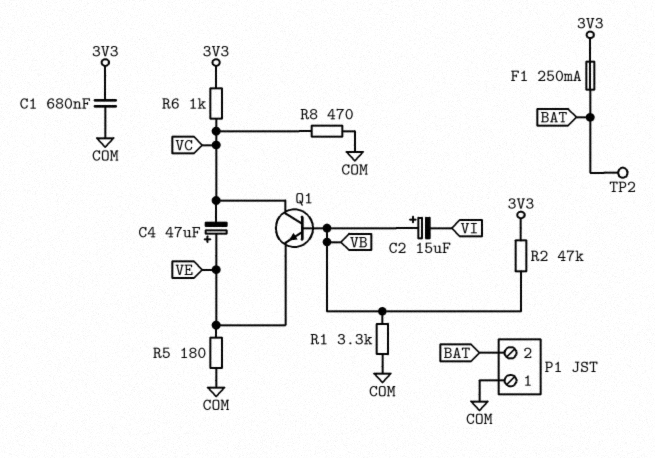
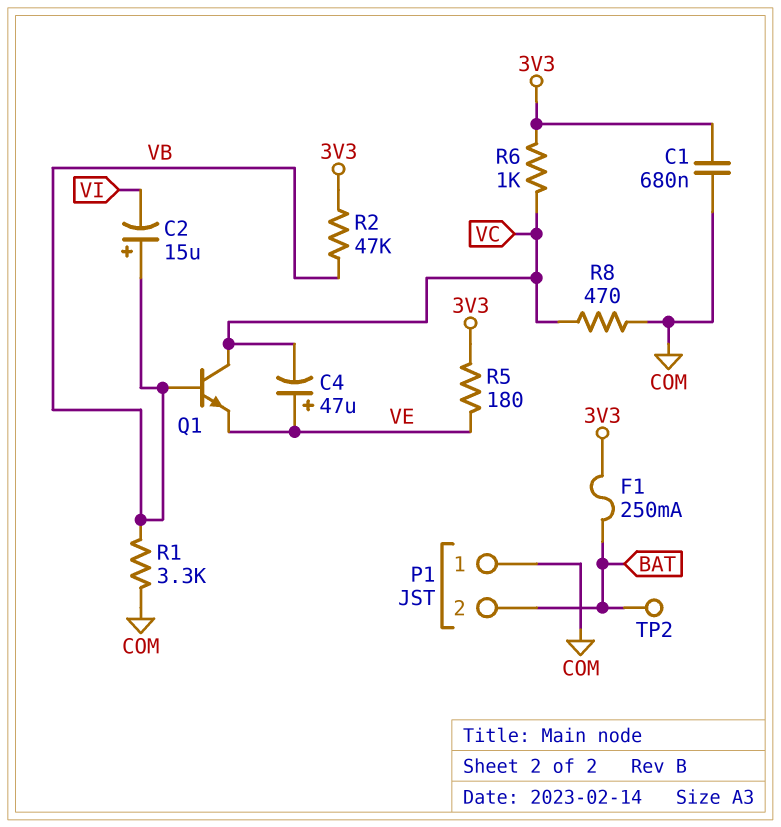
R5: 180 (COM, VE) -> 180 (3V3, VE)

